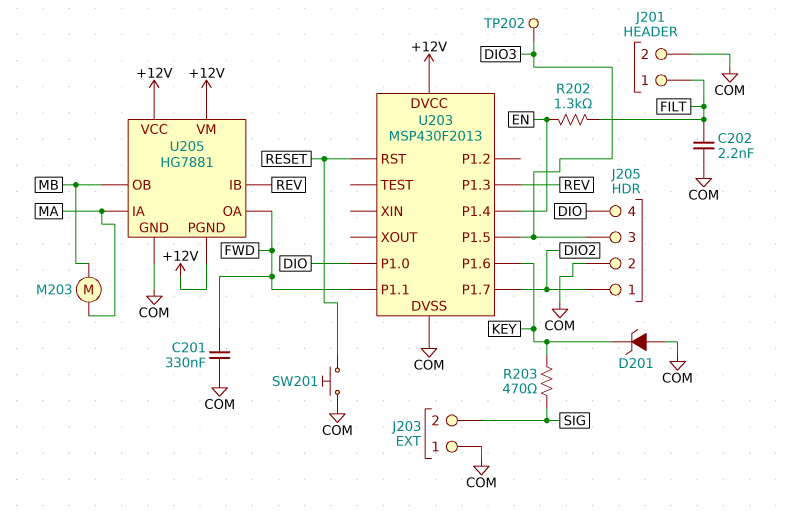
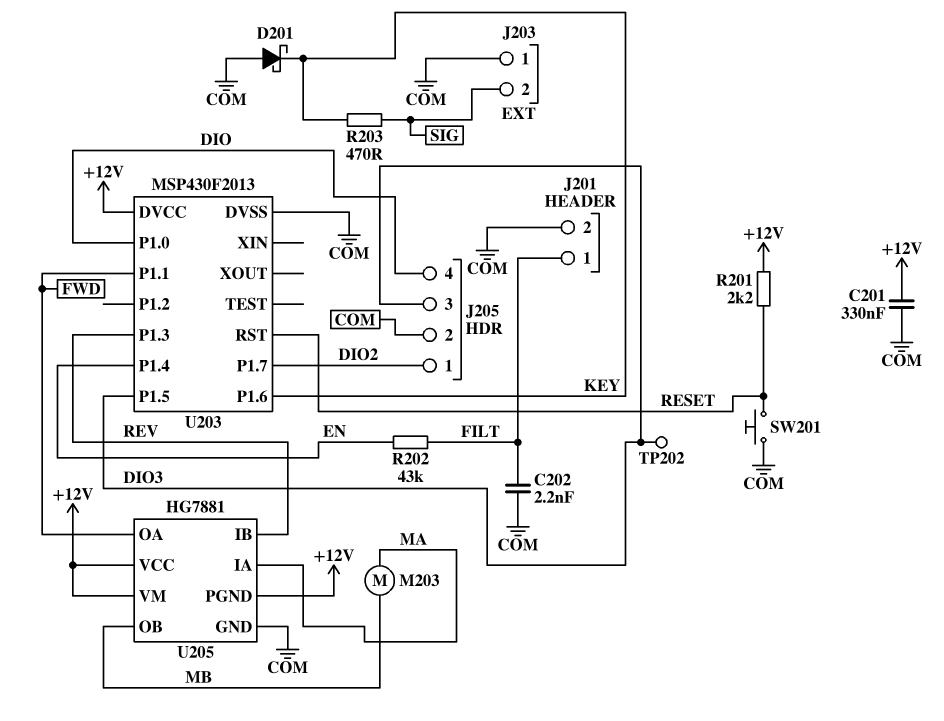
C201: 330nF (COM, FWD) -> 330nF (+12V, COM)
D201: zener (A COM, K KEY) -> schottky (A COM, K KEY)
R201: none -> 2.2k (+12V, RESET)
R202: 1.3k (EN, FILT) -> 43k (EN, FILT)

